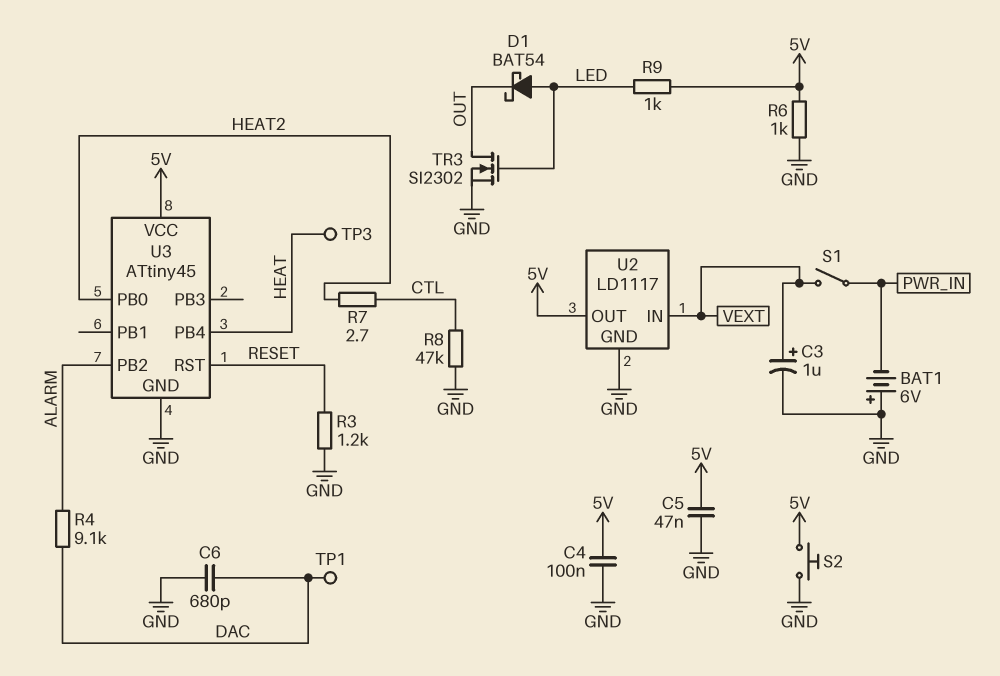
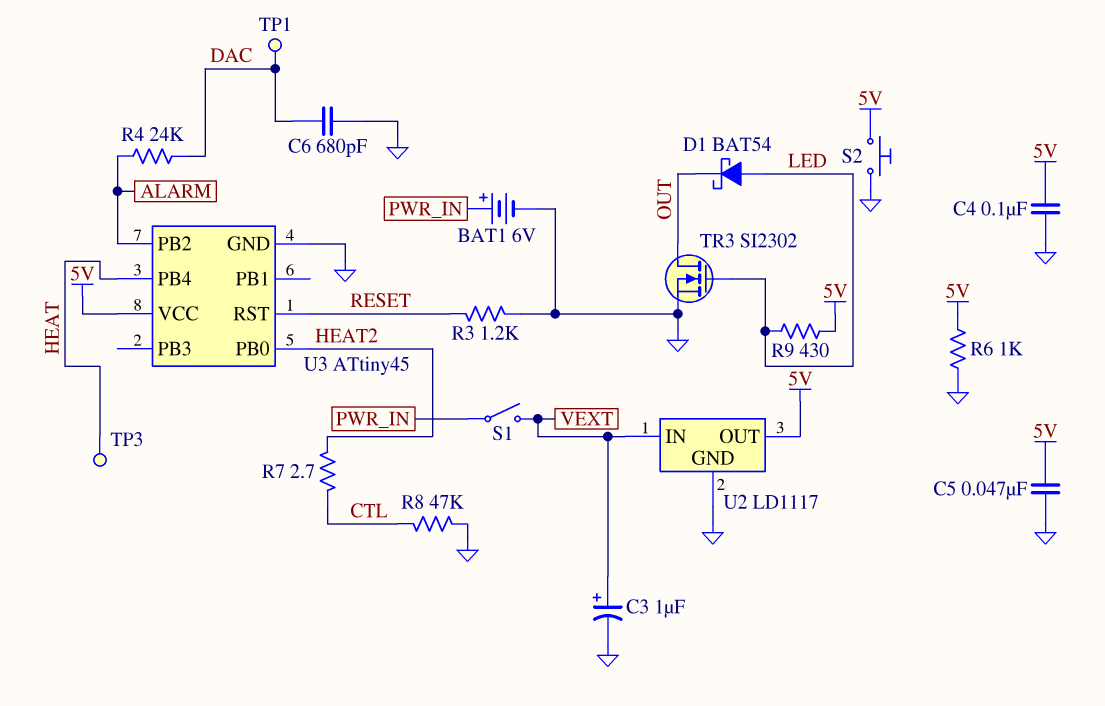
BAT1: 6V (plus GND, minus PWR_IN) -> 6V (plus PWR_IN, minus GND)
R4: 9.1k (ALARM, DAC) -> 24k (ALARM, DAC)
R9: 1k (5V, LED) -> 430 (5V, LED)

